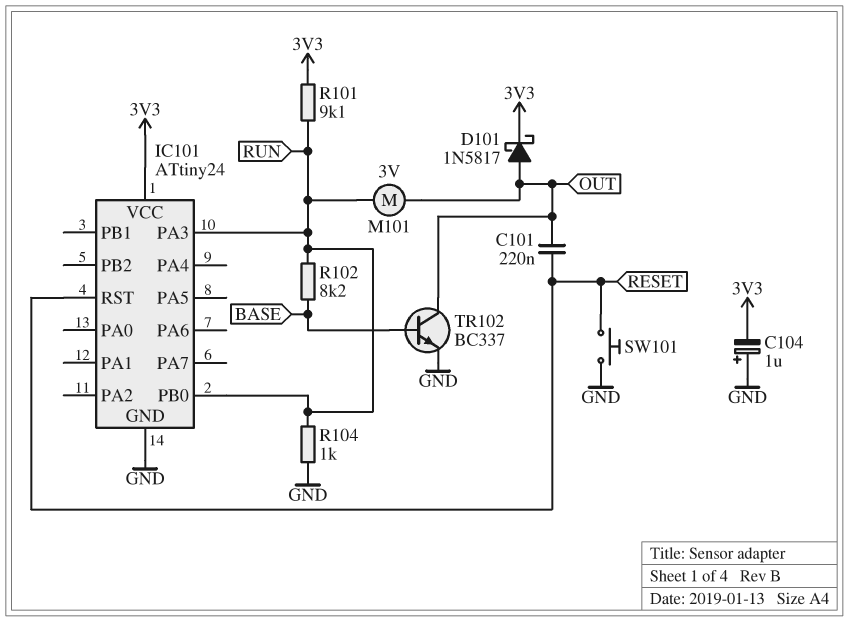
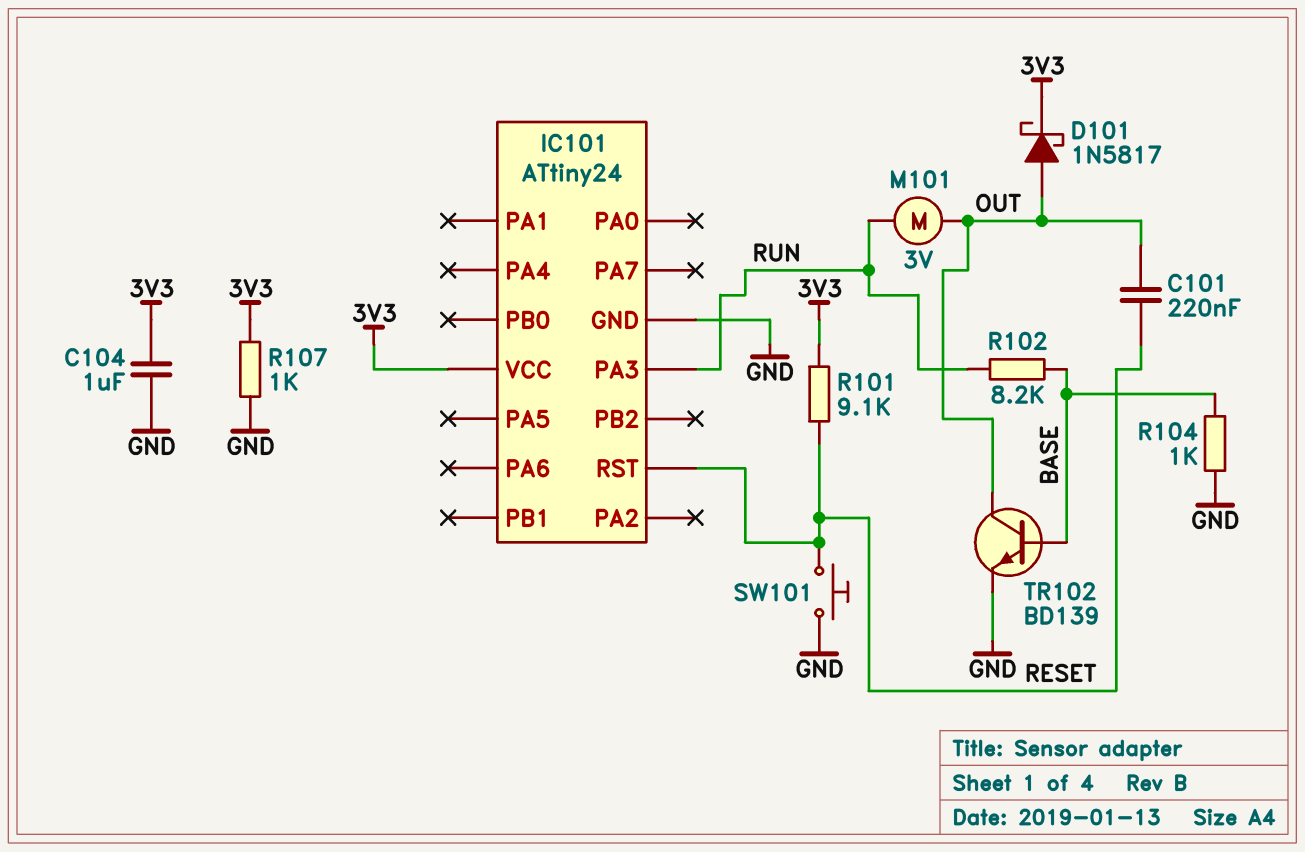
C104: 1uF (plus GND, minus 3V3) -> 1uF (3V3, GND)
IC101 pin PB0: RUN -> none
R101: 9.1k (3V3, RUN) -> 9.1k (3V3, RESET)
R104: 1k (GND, RUN) -> 1k (BASE, GND)
R107: none -> 1k (3V3, GND)
TR102: NPN BC337 (B BASE, C OUT, E GND) -> NPN BD139 (B BASE, C OUT, E GND)

